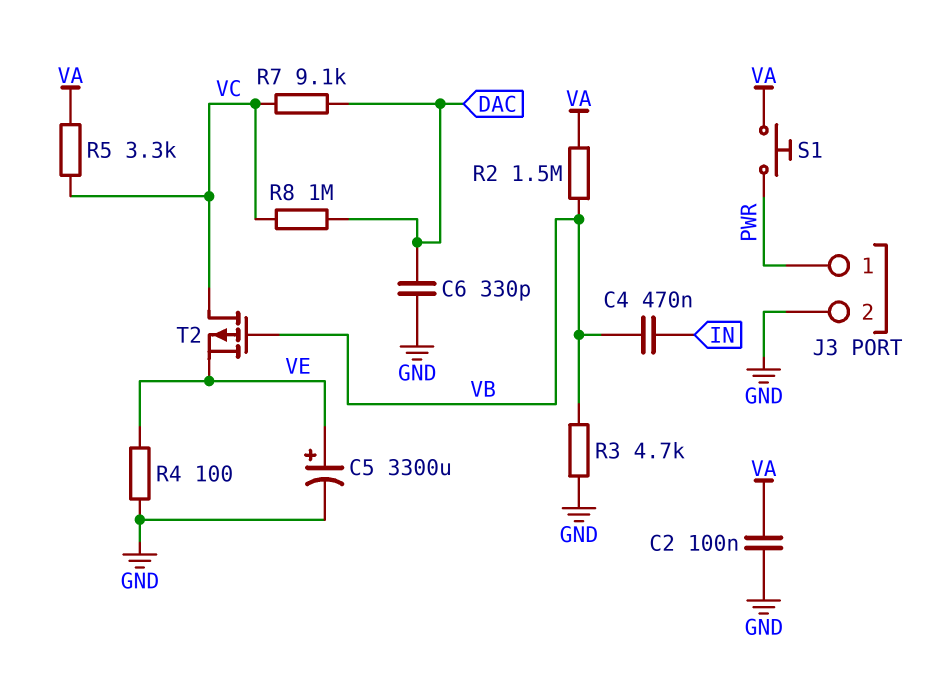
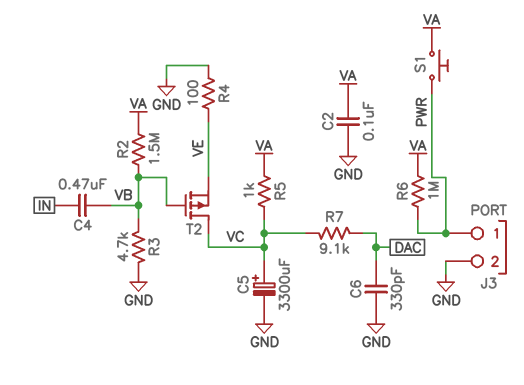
C5: 3300uF (plus VE, minus GND) -> 3300uF (plus VC, minus GND)
R5: 3.3k (VA, VC) -> 1k (VA, VC)
R6: none -> 1M (PWR, VA)
R8: 1M (DAC, VC) -> none

